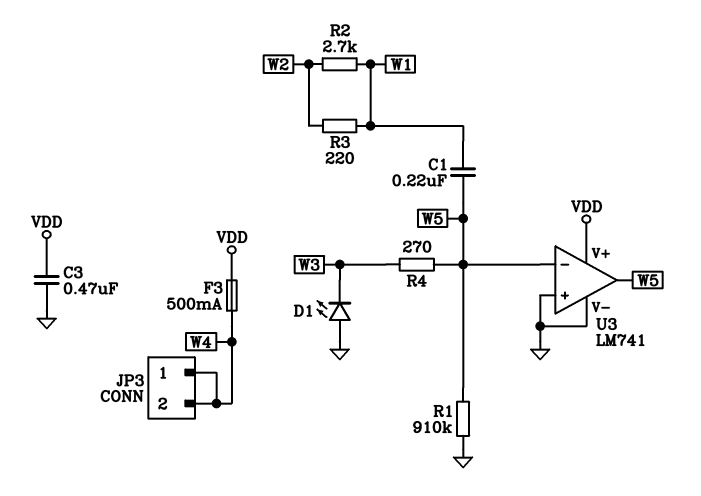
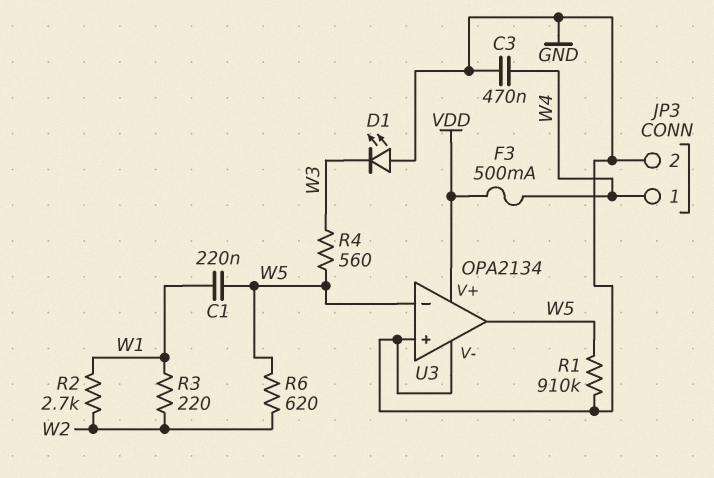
C3: 470nF (GND, VDD) -> 470nF (GND, W4)
JP3 pin 2: W4 -> GND
R4: 270 (W3, W5) -> 560 (W3, W5)
R6: none -> 620 (W2, W5)
U3: LM741 -> OPA2134

